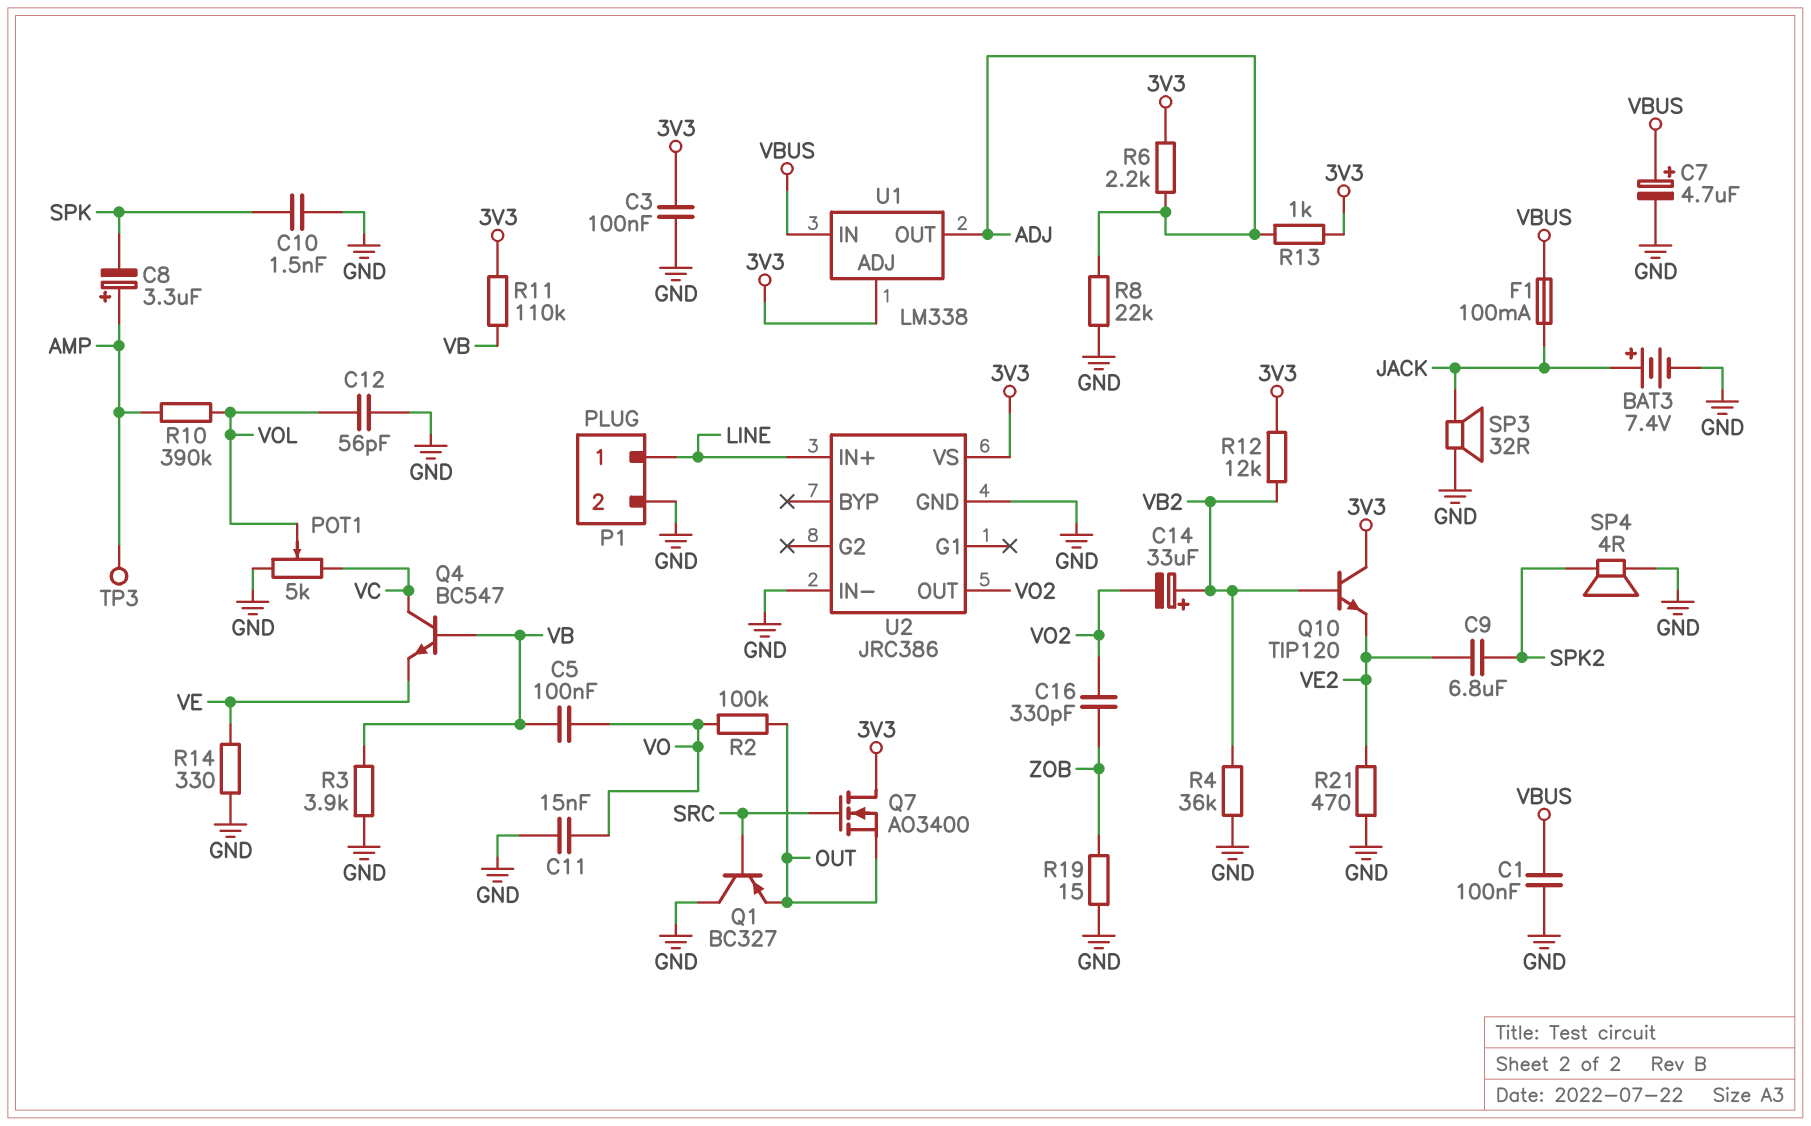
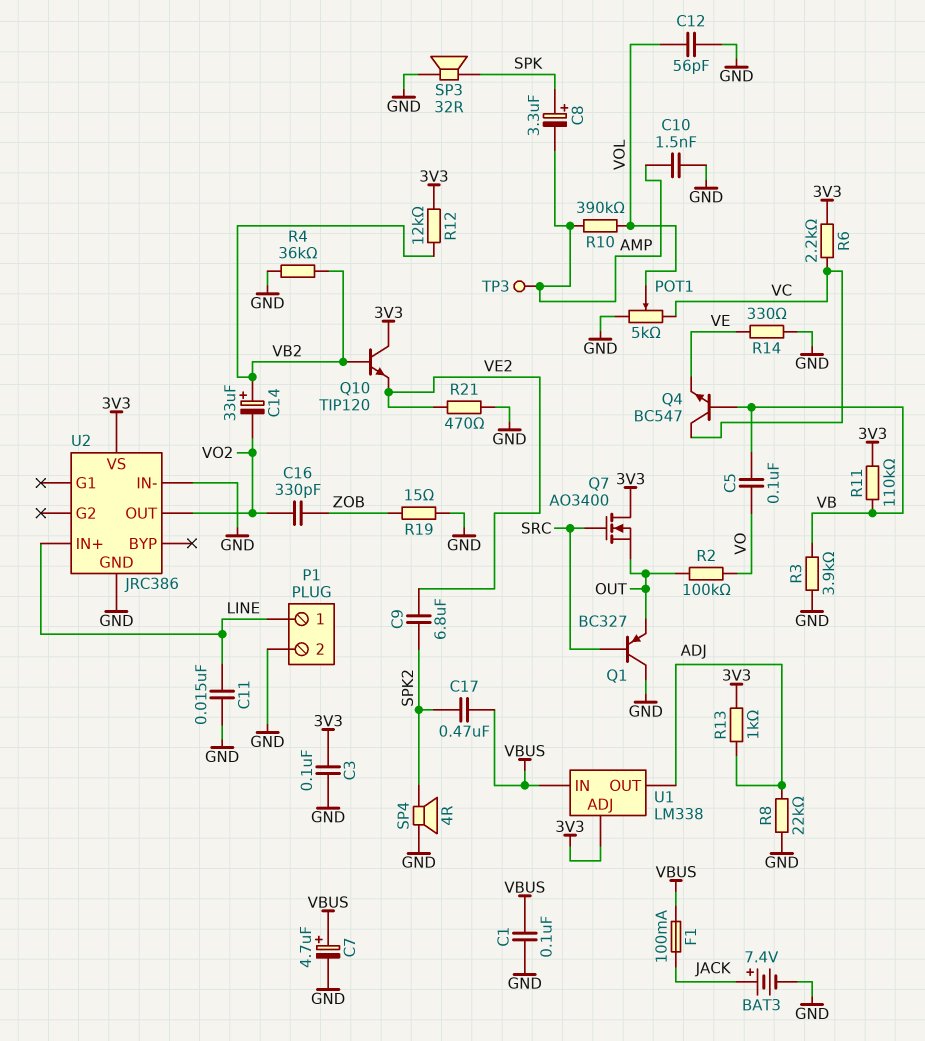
C8: 3.3uF (plus AMP, minus SPK) -> 3.3uF (plus SPK, minus AMP)
C10: 1.5nF (GND, SPK) -> 1.5nF (AMP, GND)
C11: 15nF (GND, VO) -> 15nF (GND, LINE)
C17: none -> 470nF (SPK2, VBUS)
R6: 2.2k (3V3, ADJ) -> 2.2k (3V3, VC)
SP3: speaker 32R (GND, JACK) -> speaker 32R (GND, SPK)

